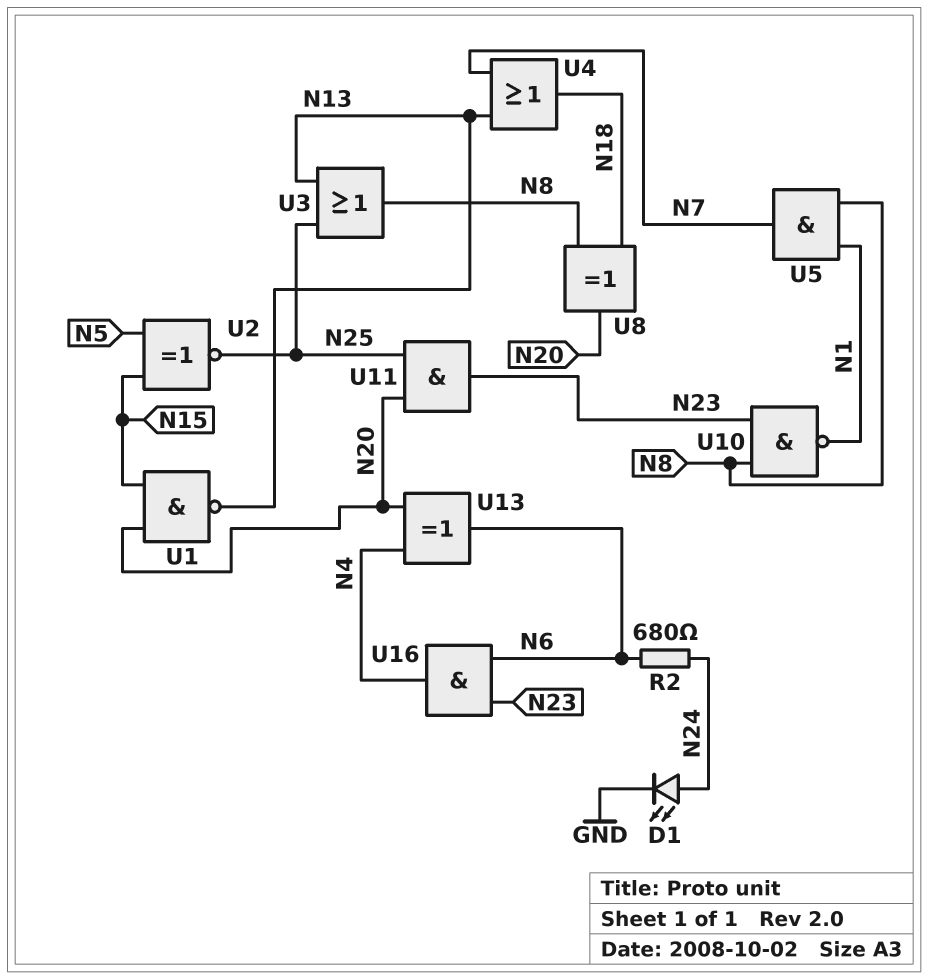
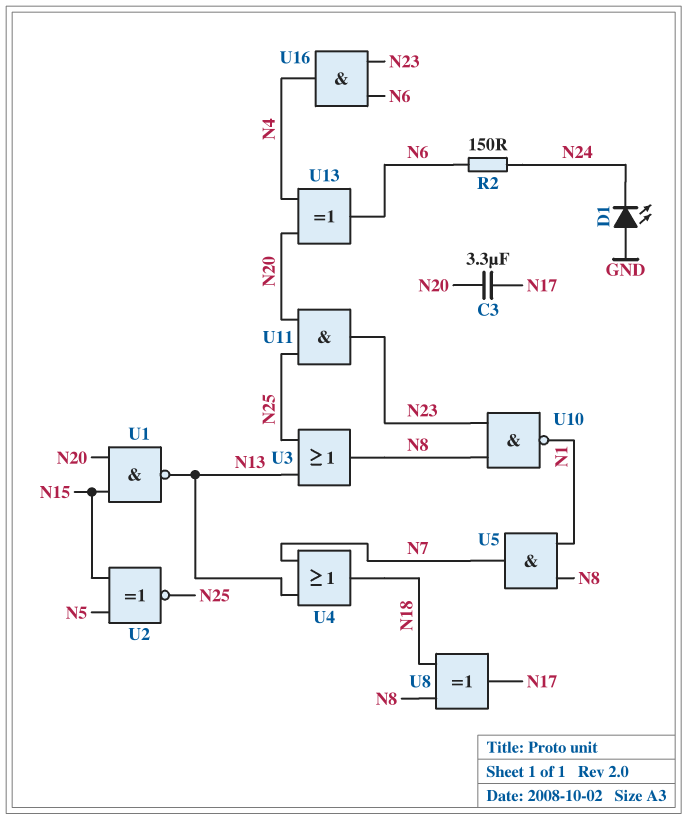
C3: none -> 3.3uF (N17, N20)
D1: LED (A N24, K GND) -> LED (A GND, K N24)
R2: 680 (N6, N24) -> 150 (N6, N24)
U8: XOR (in N8, in N18, out N20) -> XOR (in N8, in N18, out N17)

